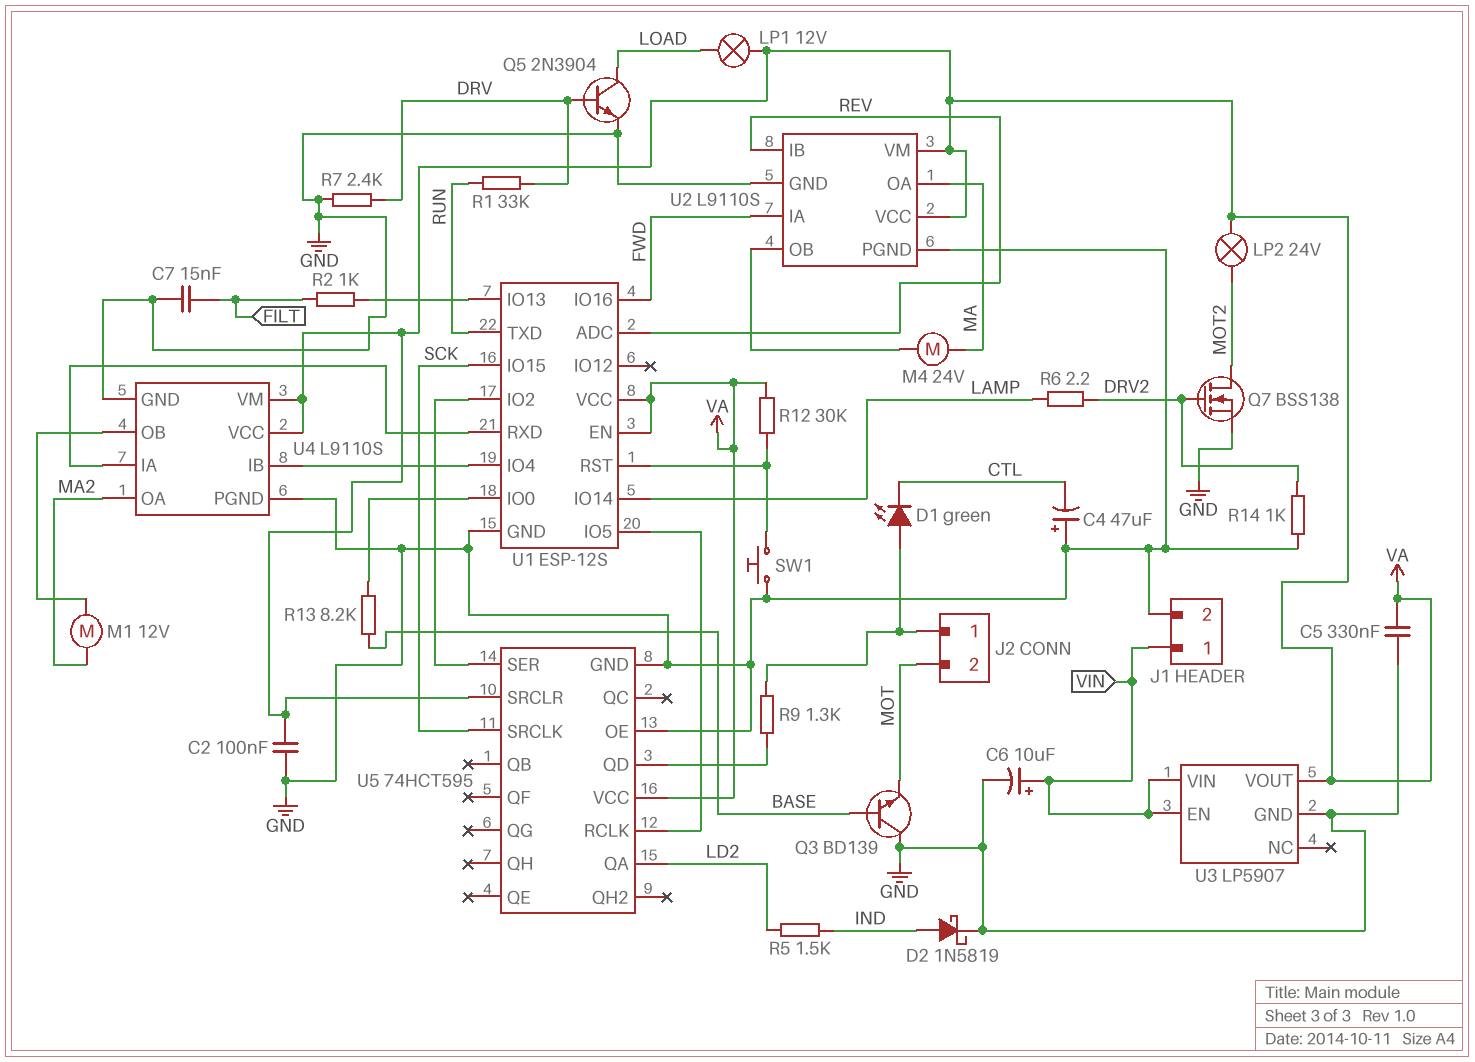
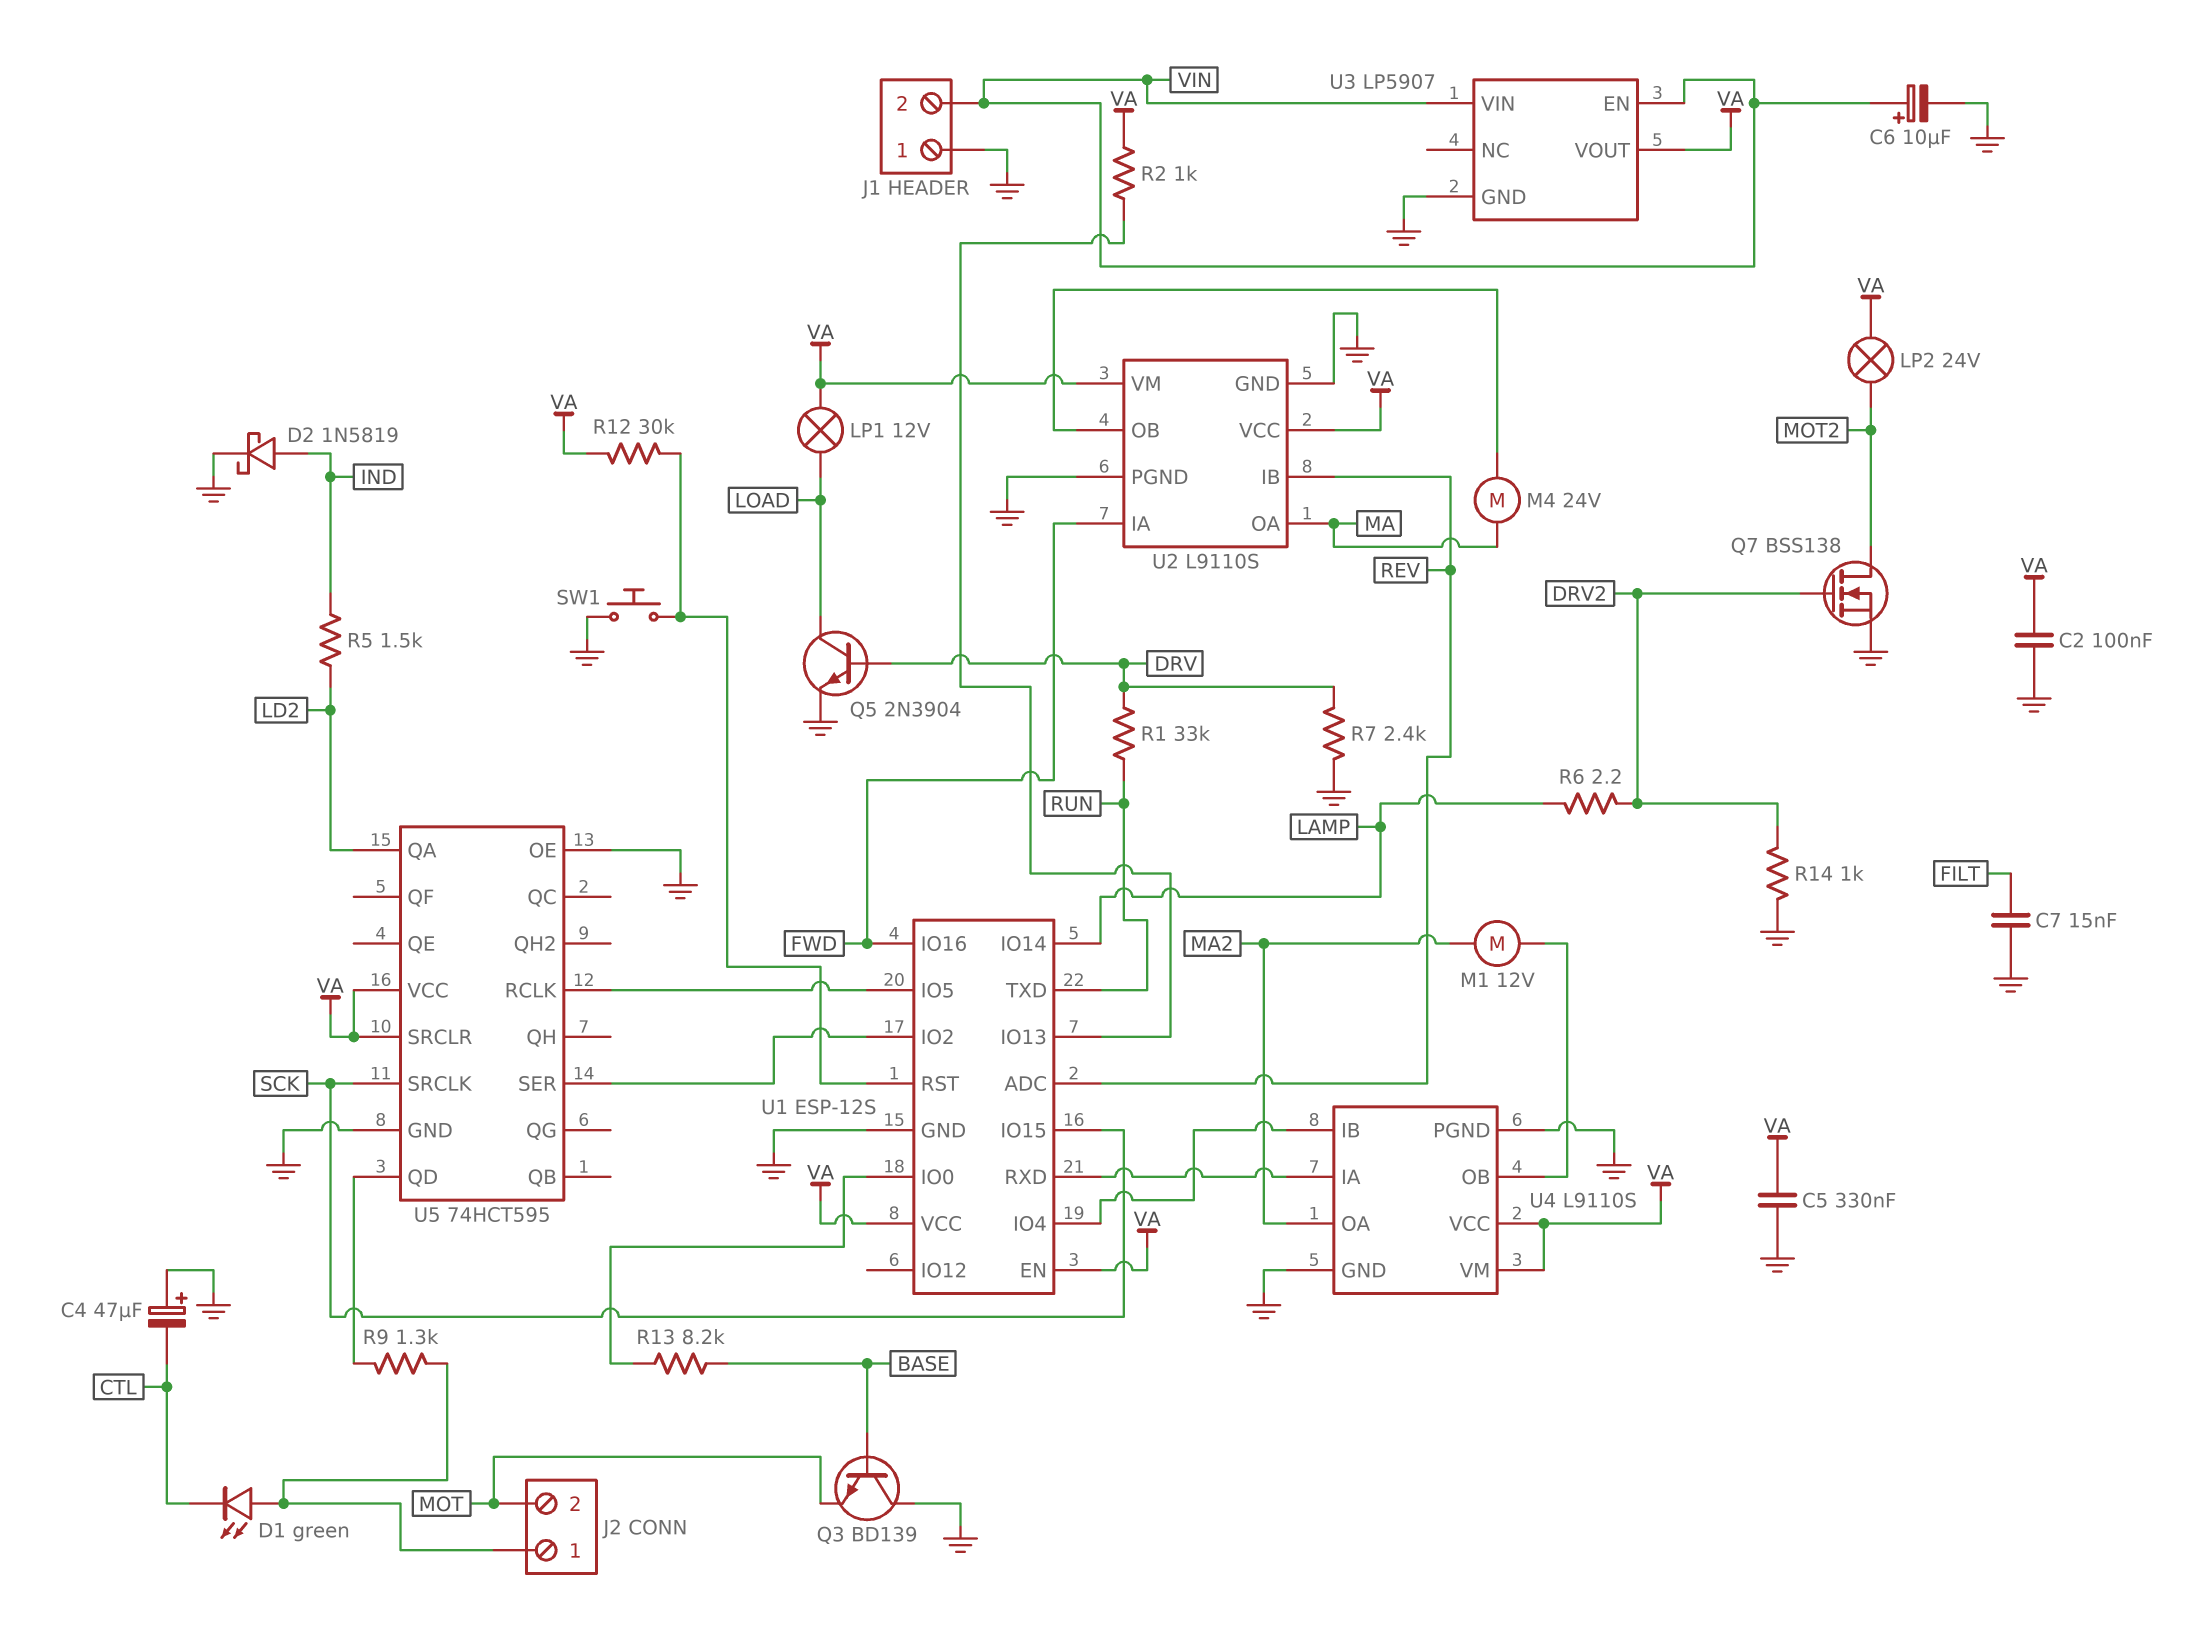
J1 pin 1: VIN -> GND
J1 pin 2: GND -> VIN
R2: 1k (FILT, U1/IO13) -> 1k (U1/IO13, VA)

